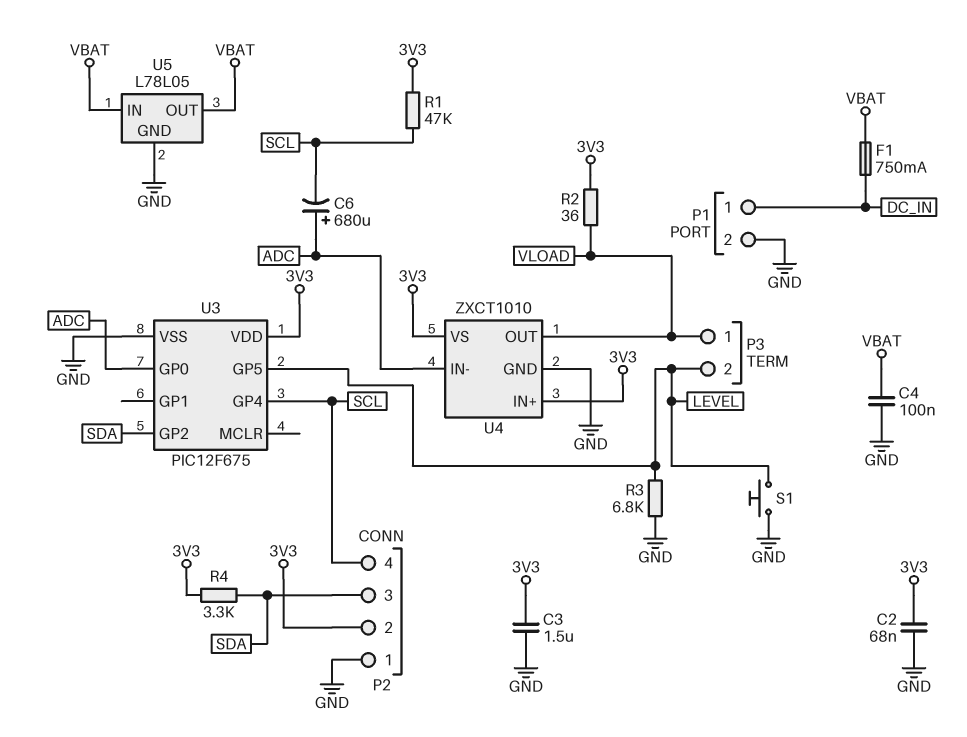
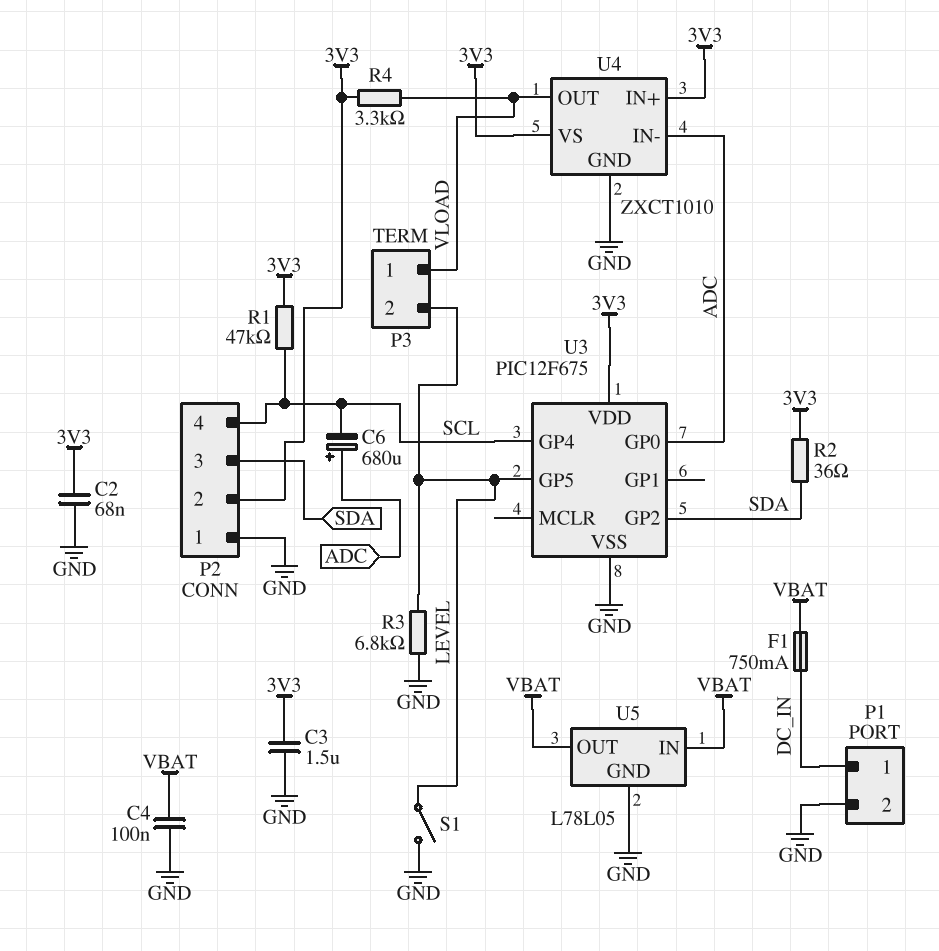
R2: 36 (3V3, VLOAD) -> 36 (3V3, SDA)
R4: 3.3k (3V3, SDA) -> 3.3k (3V3, VLOAD)
S1: button (GND, LEVEL) -> switch (GND, LEVEL)

